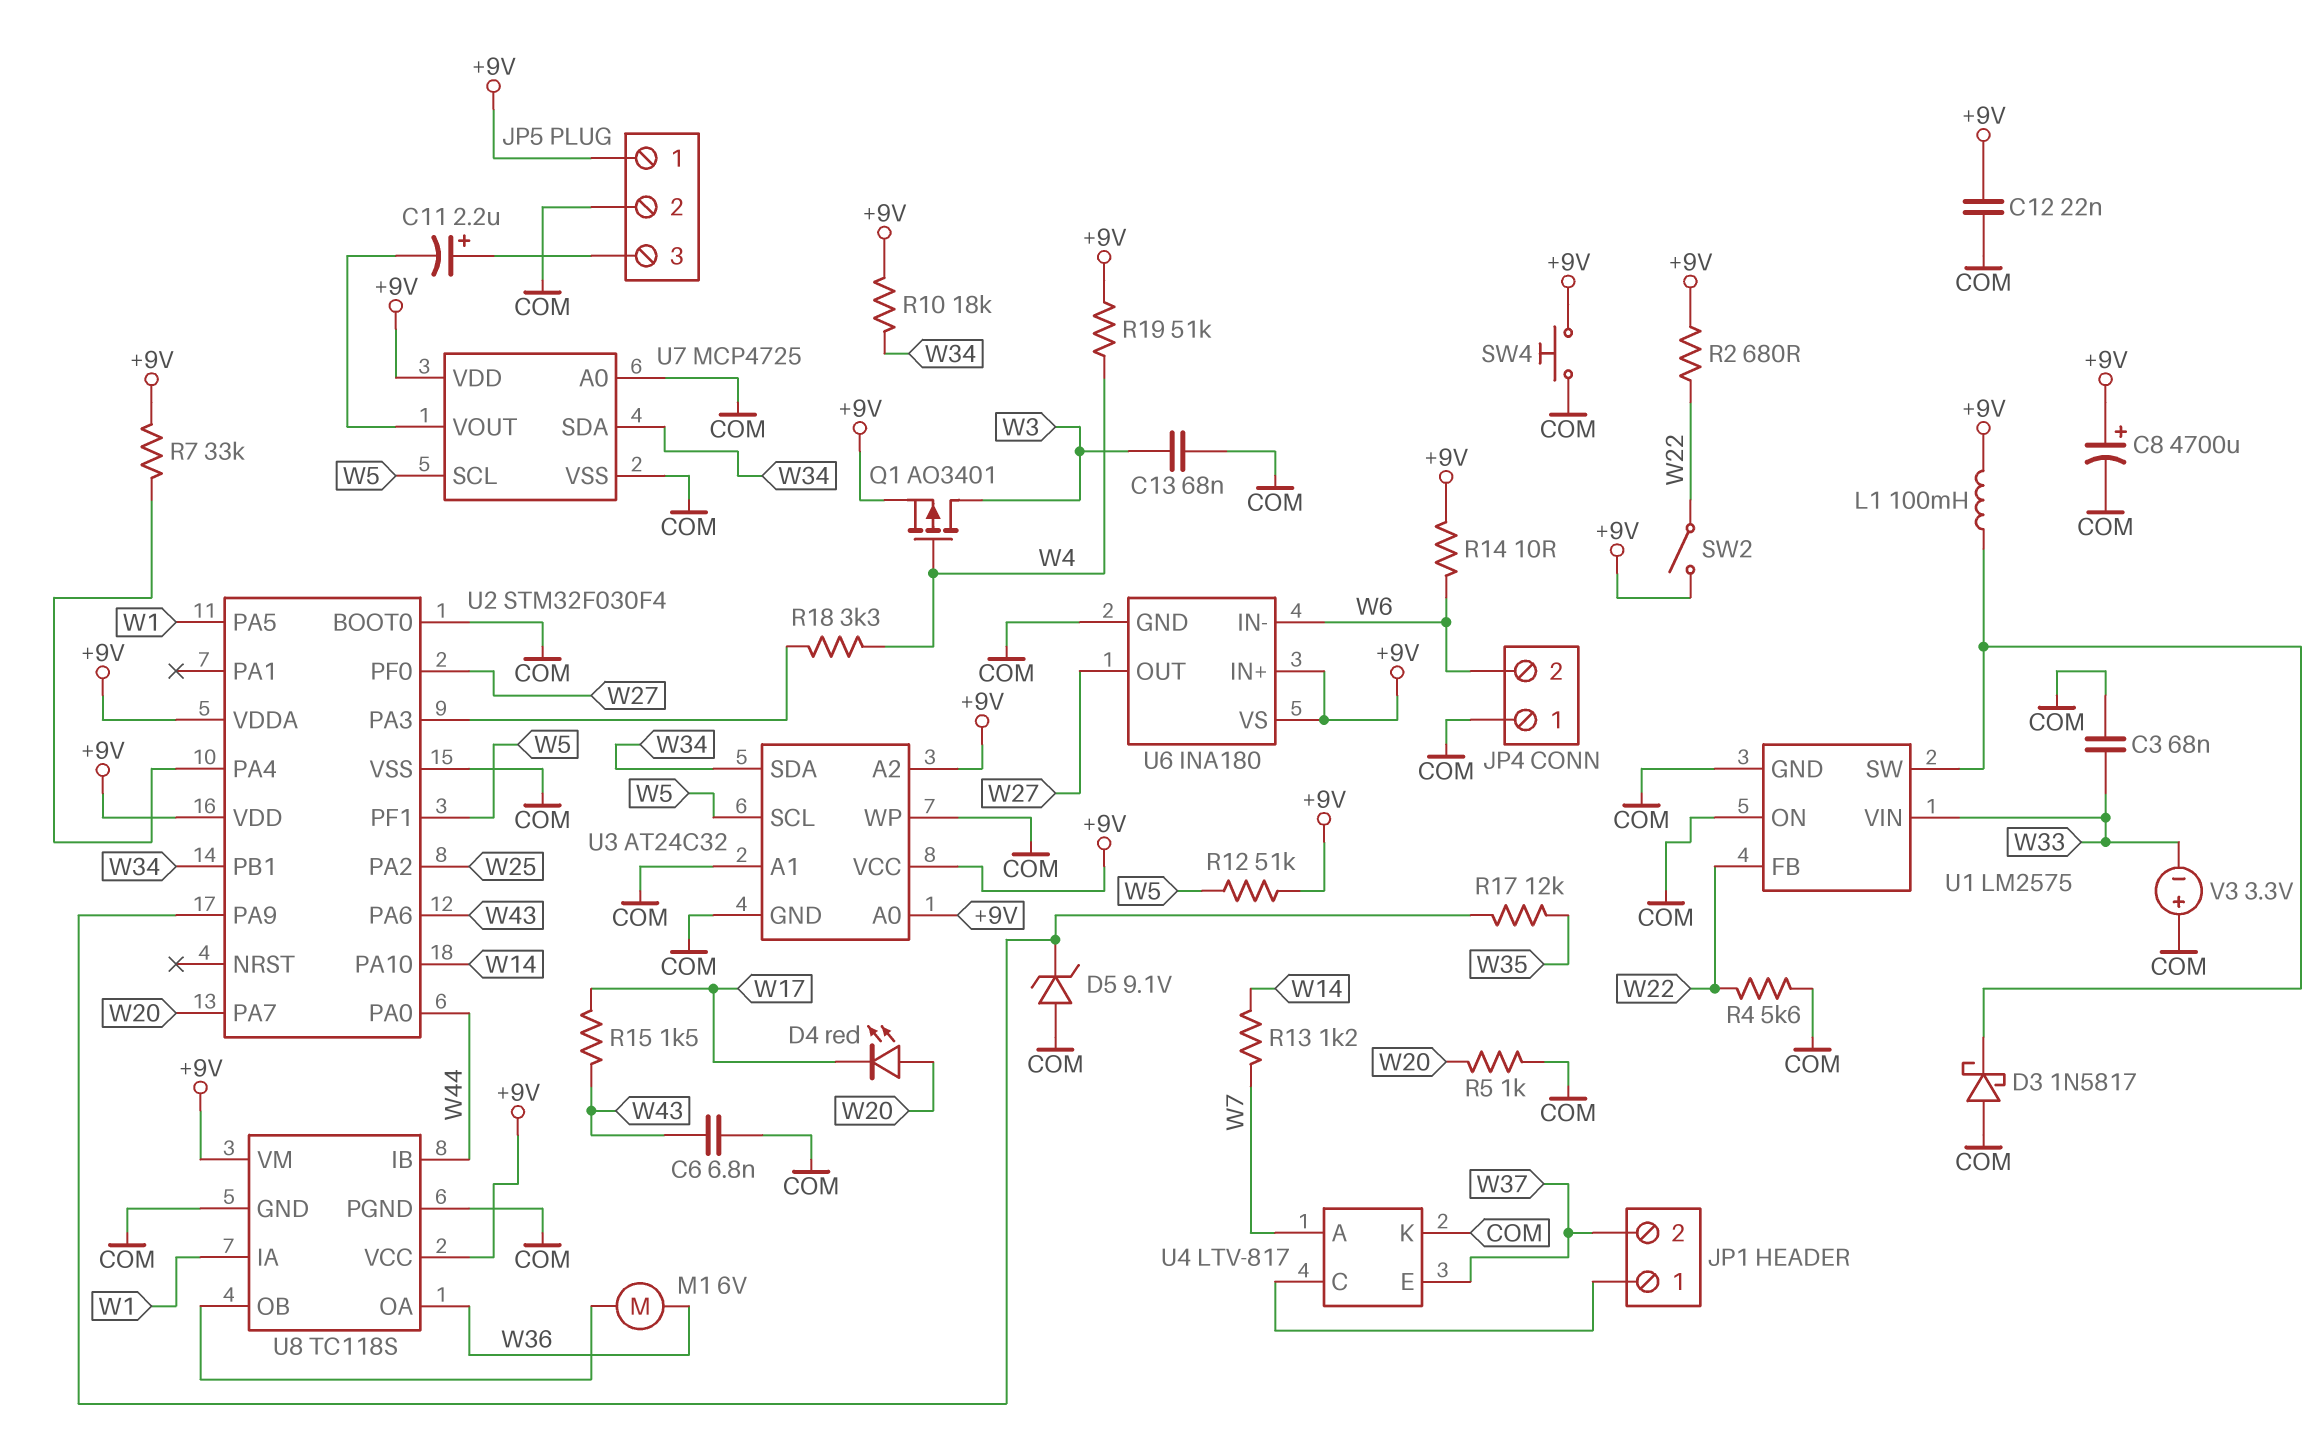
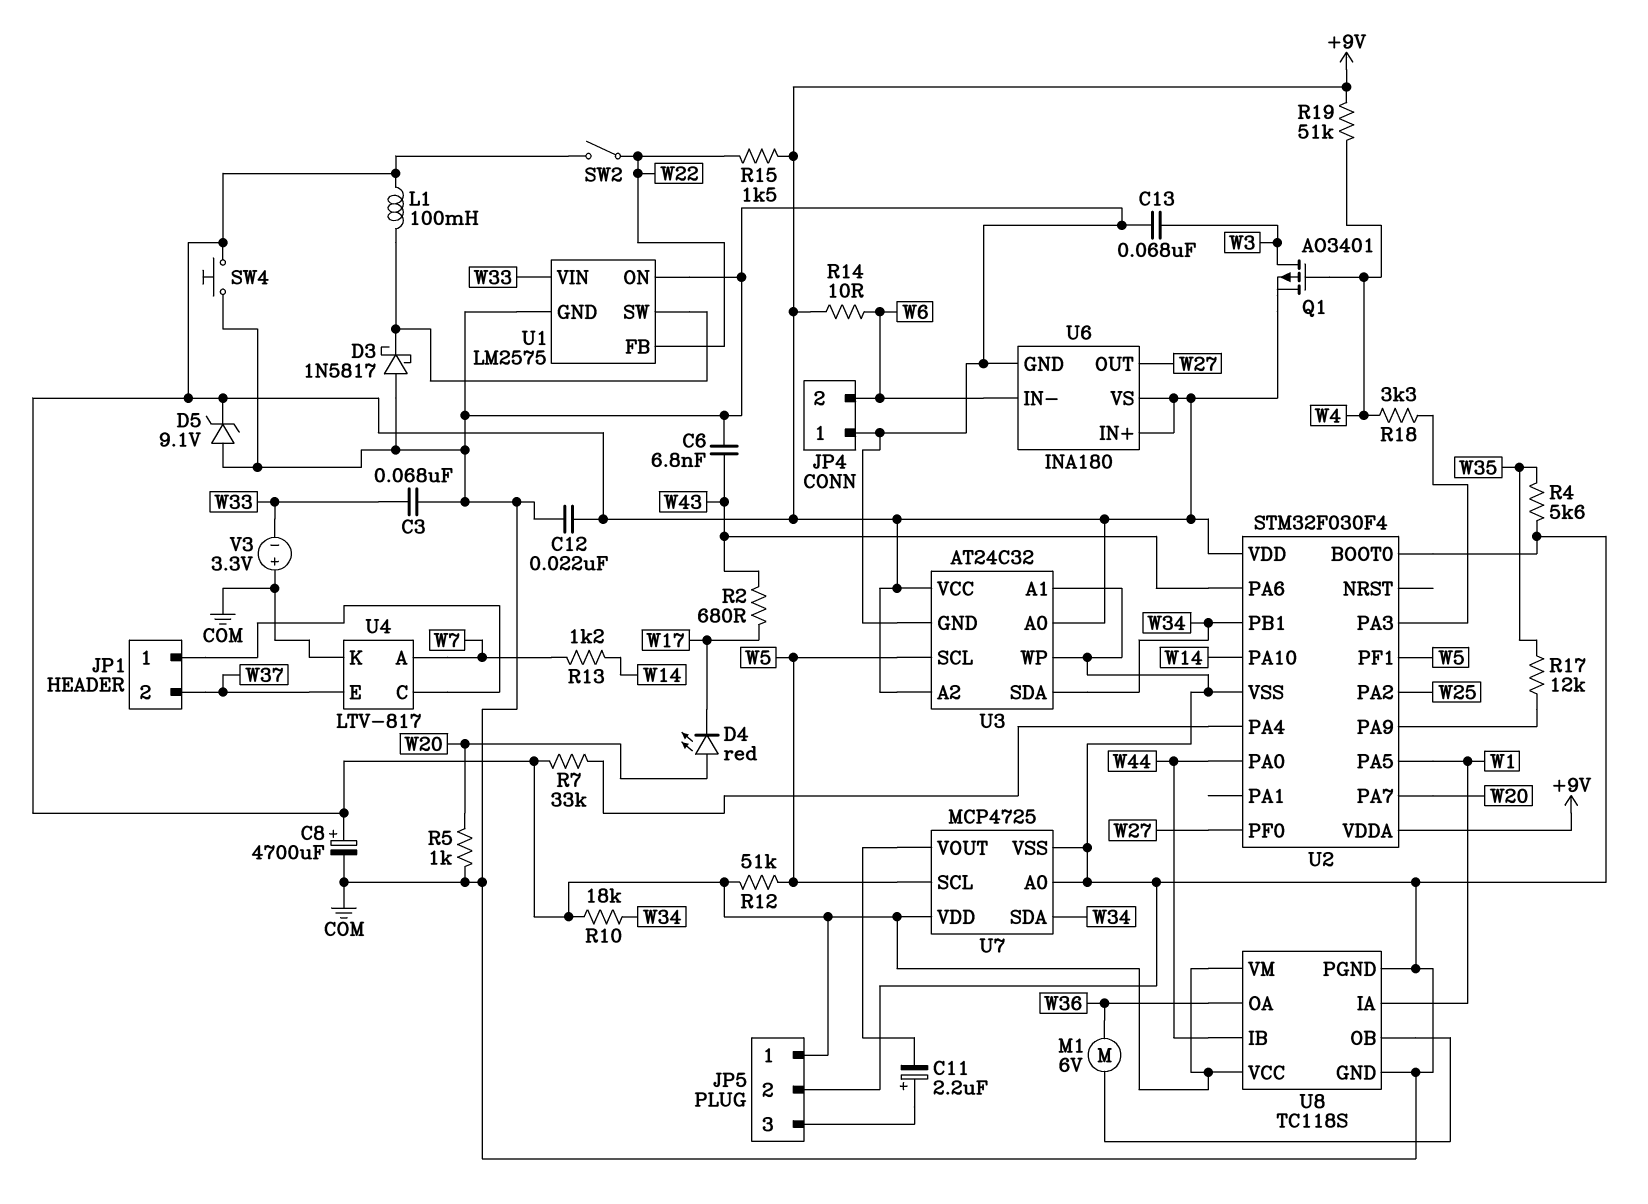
D5: zener 9.1V (A COM, K U2/PA9) -> zener 9.1V (A COM, K +9V)
R2: 680 (+9V, W22) -> 680 (W17, W43)
R4: 5.6k (COM, W22) -> 5.6k (COM, W35)
R15: 1.5k (W17, W43) -> 1.5k (+9V, W22)

